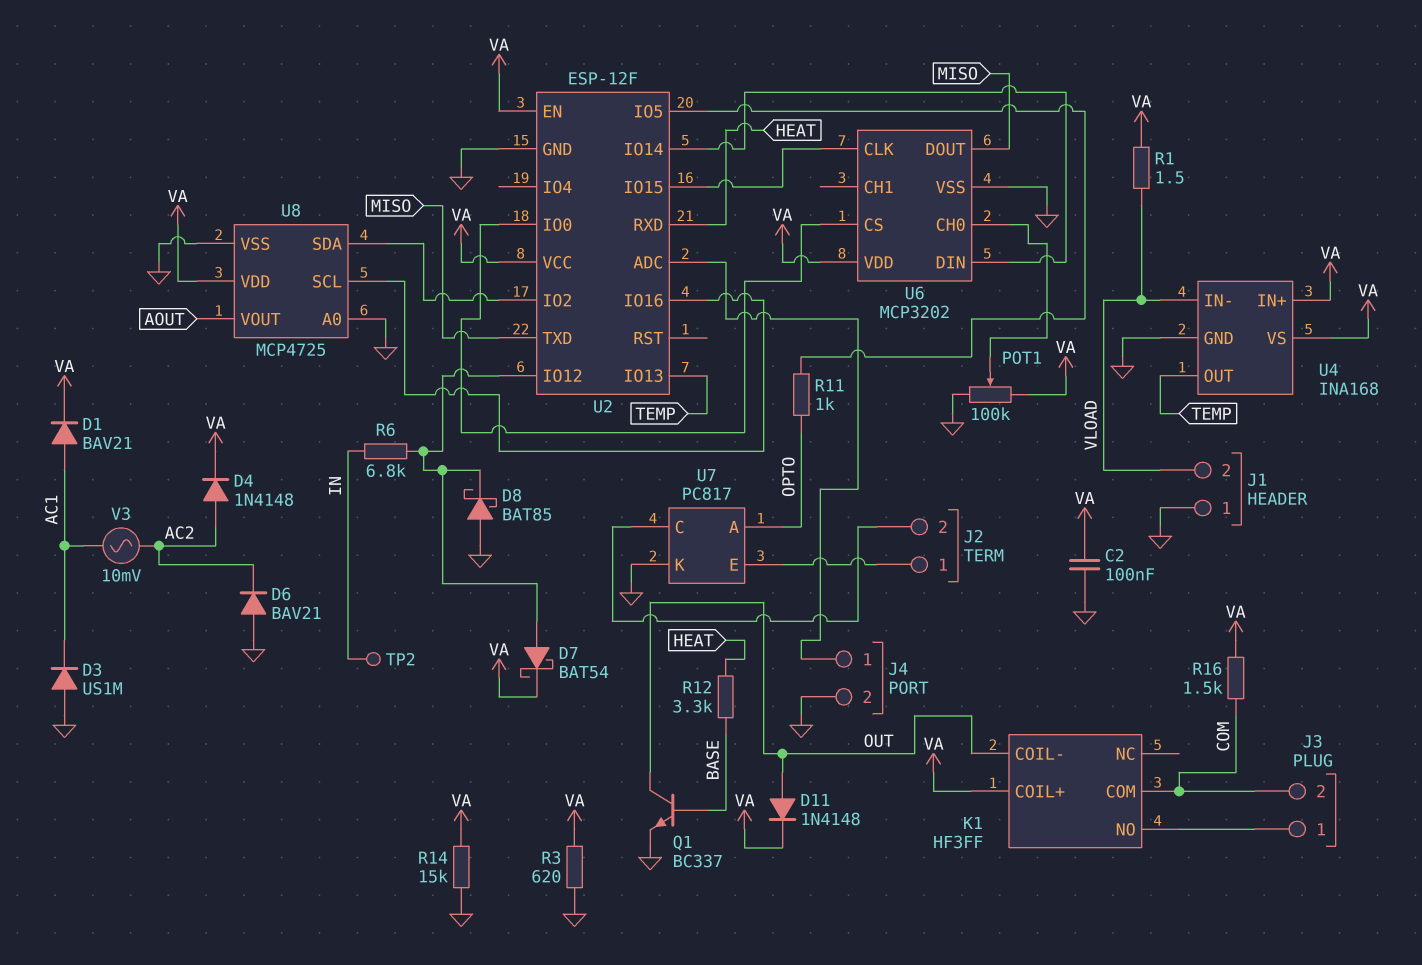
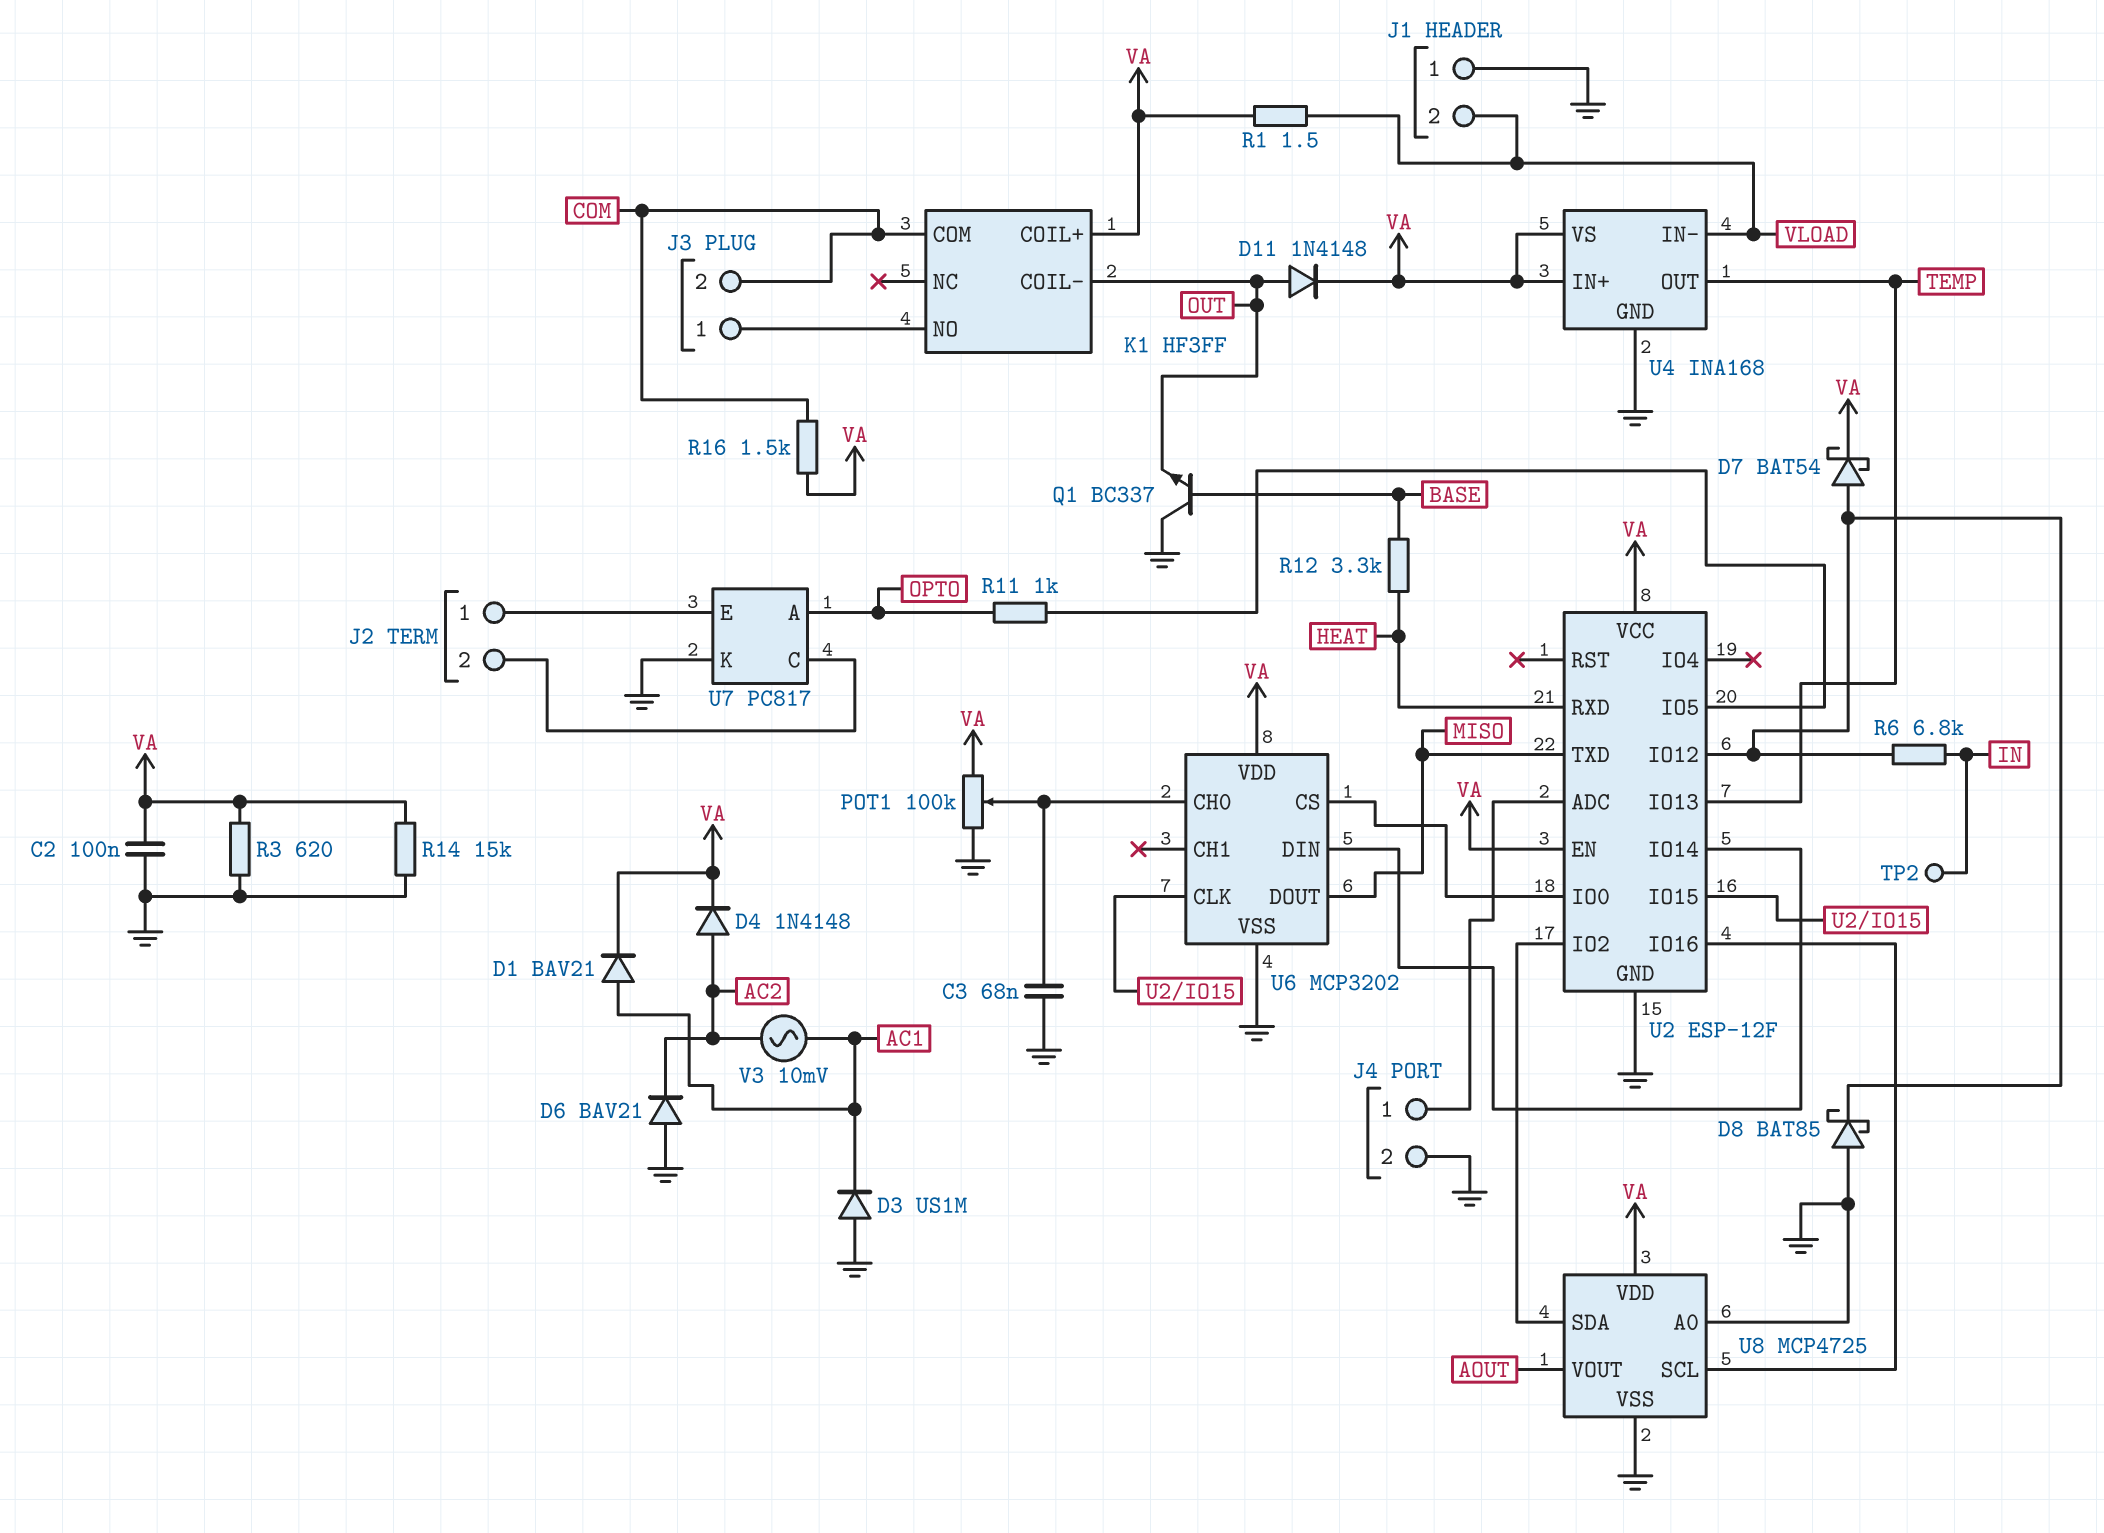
C3: none -> 68nF (GND, U6/CH0)
Q1: NPN BC337 (B BASE, C OUT, E GND) -> NPN BC337 (B BASE, C GND, E OUT)

